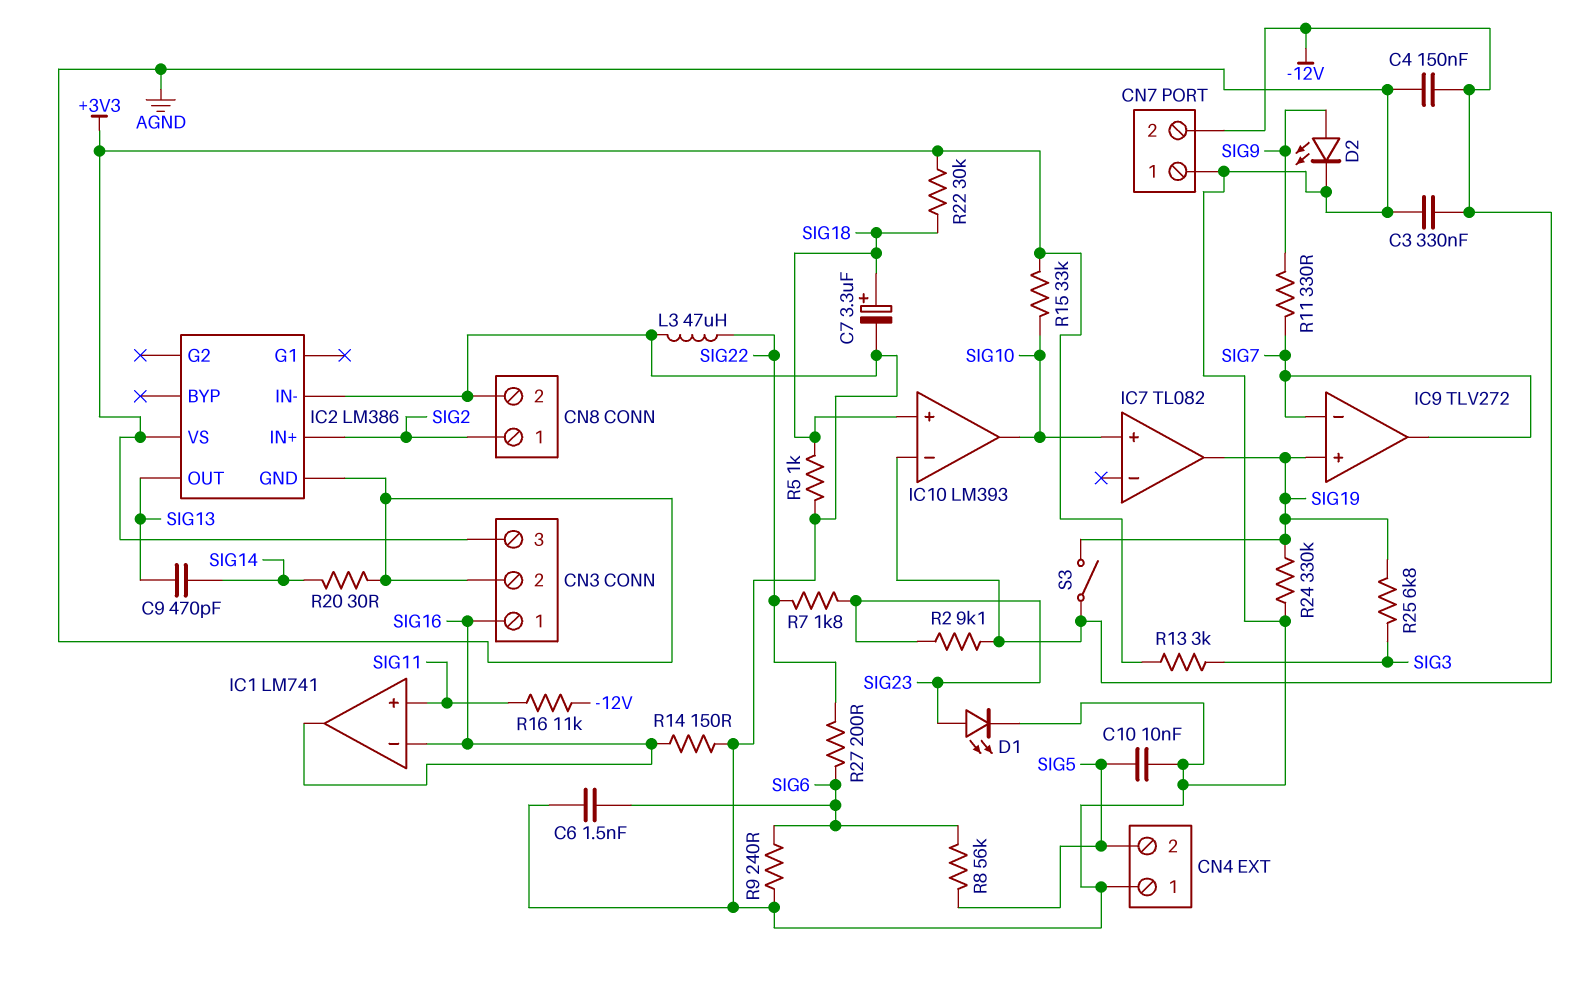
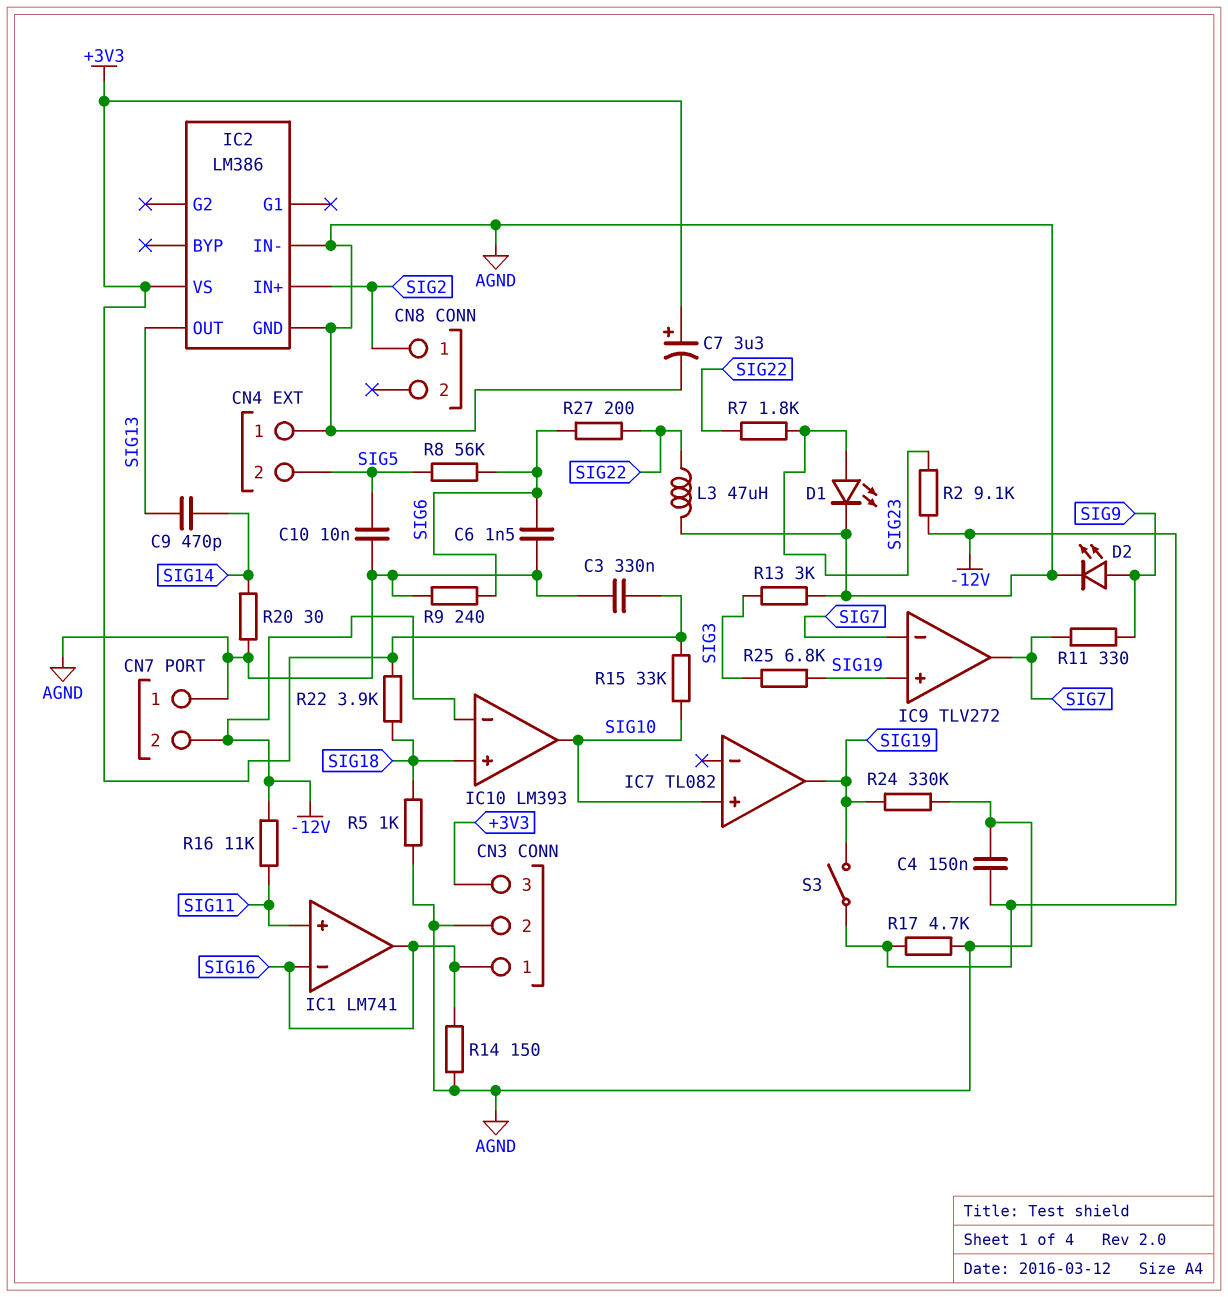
C3: 330nF (-12V, AGND) -> 330nF (+3V3, AGND)
C7: 3.3uF (plus SIG18, minus AGND) -> 3.3uF (plus +3V3, minus AGND)
CN8 pin 2: AGND -> none
R13: 3k (+3V3, SIG3) -> 3k (AGND, SIG3)
R17: none -> 4.7k (-12V, AGND)
R22: 30k (+3V3, SIG18) -> 3.9k (+3V3, SIG18)

